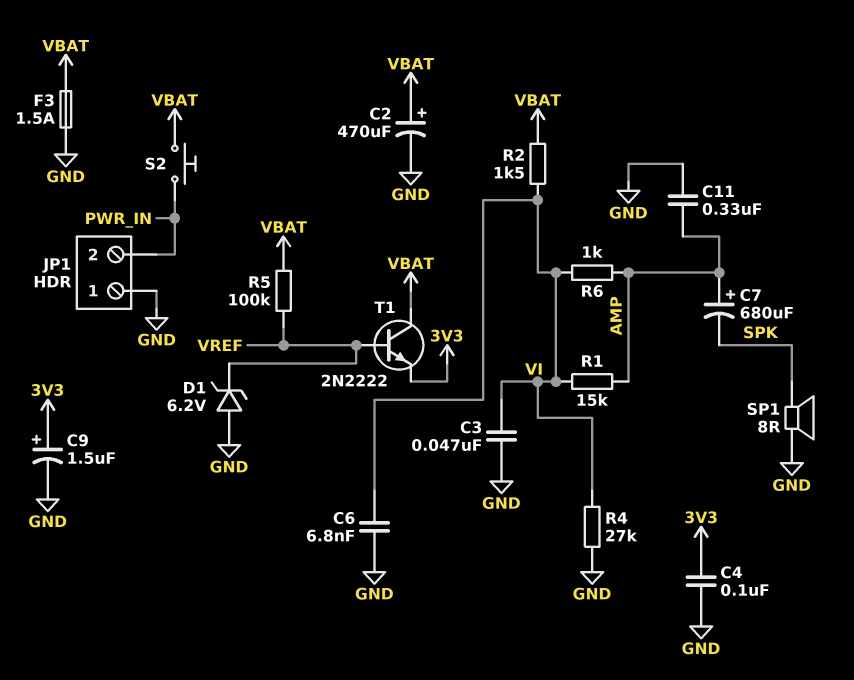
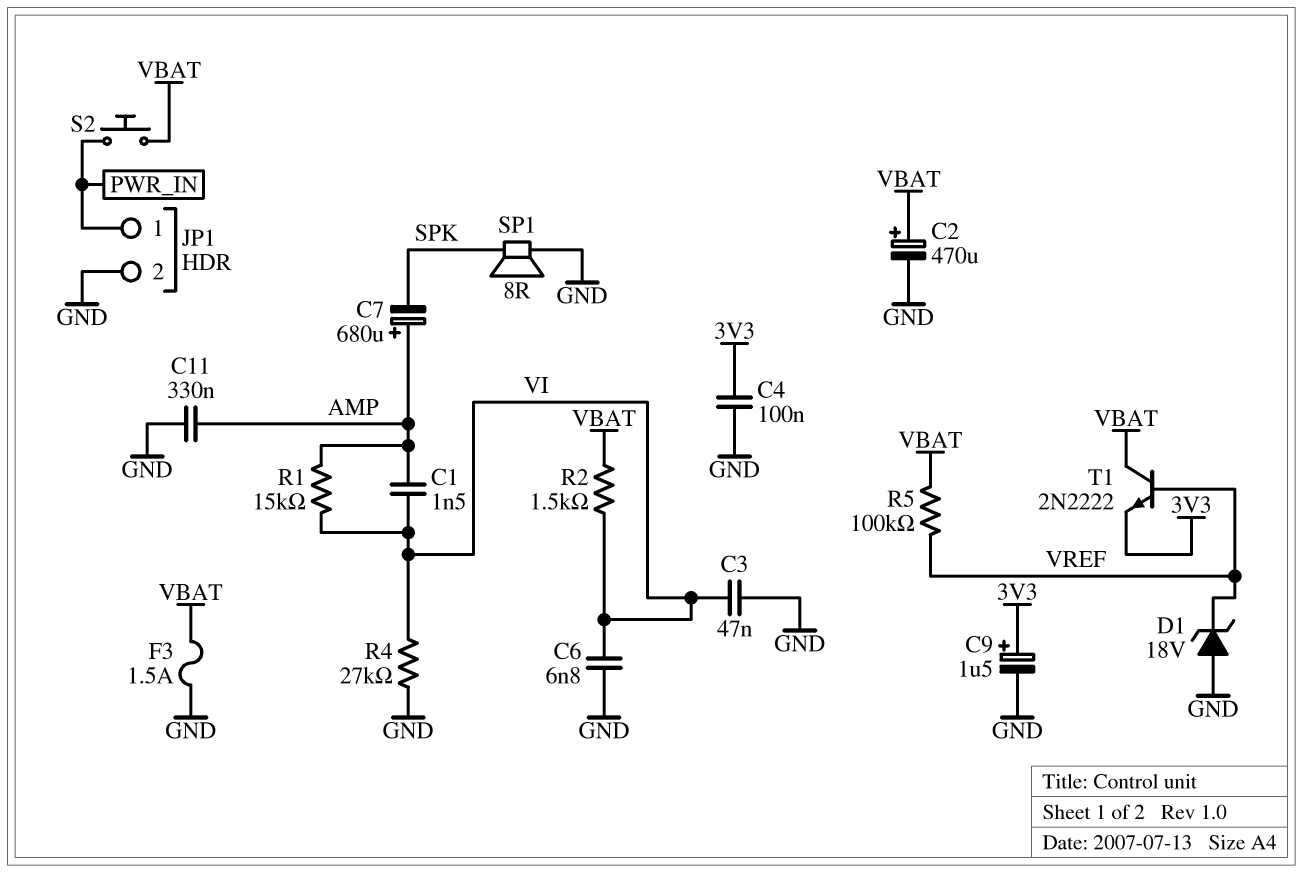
C1: none -> 1.5nF (AMP, VI)
D1: zener 6.2V (A GND, K VREF) -> zener 18V (A GND, K VREF)
JP1 pin 1: GND -> PWR_IN
JP1 pin 2: PWR_IN -> GND
R6: 1k (AMP, VI) -> none

